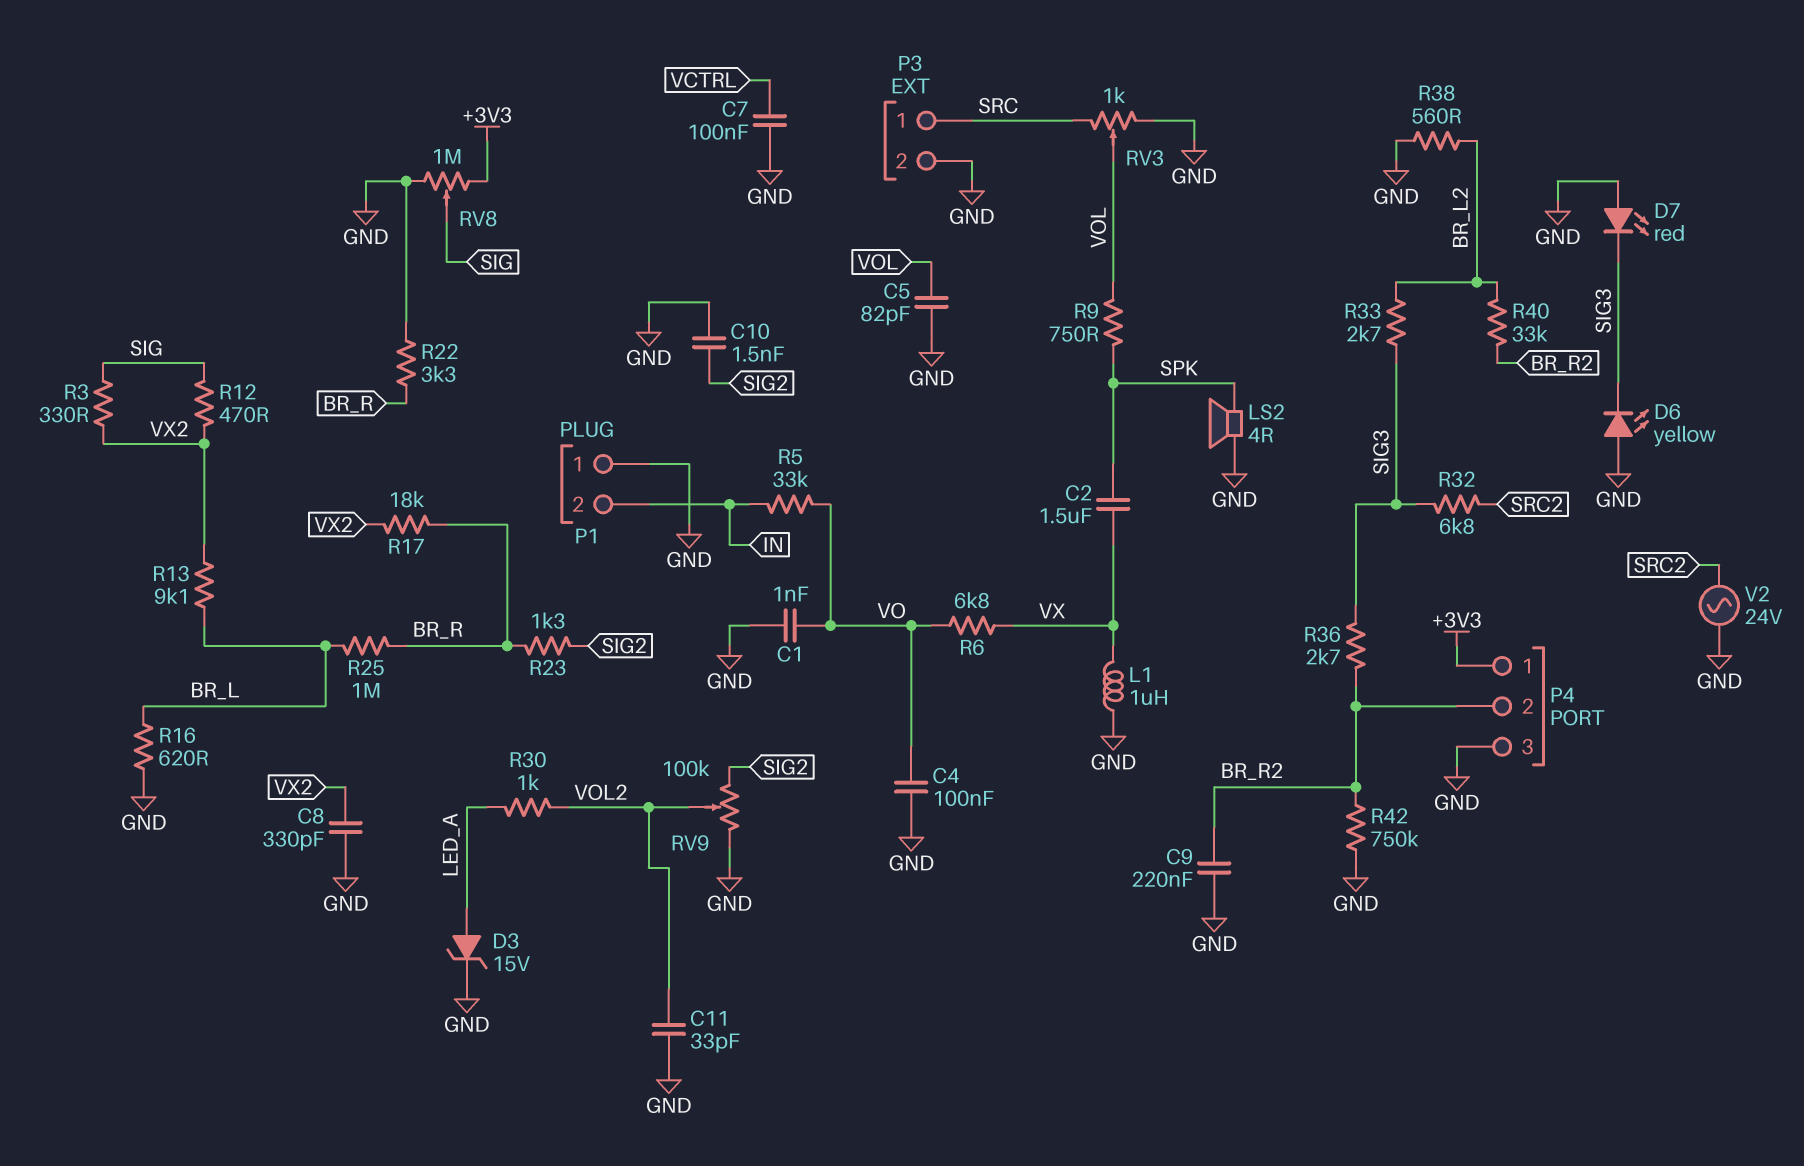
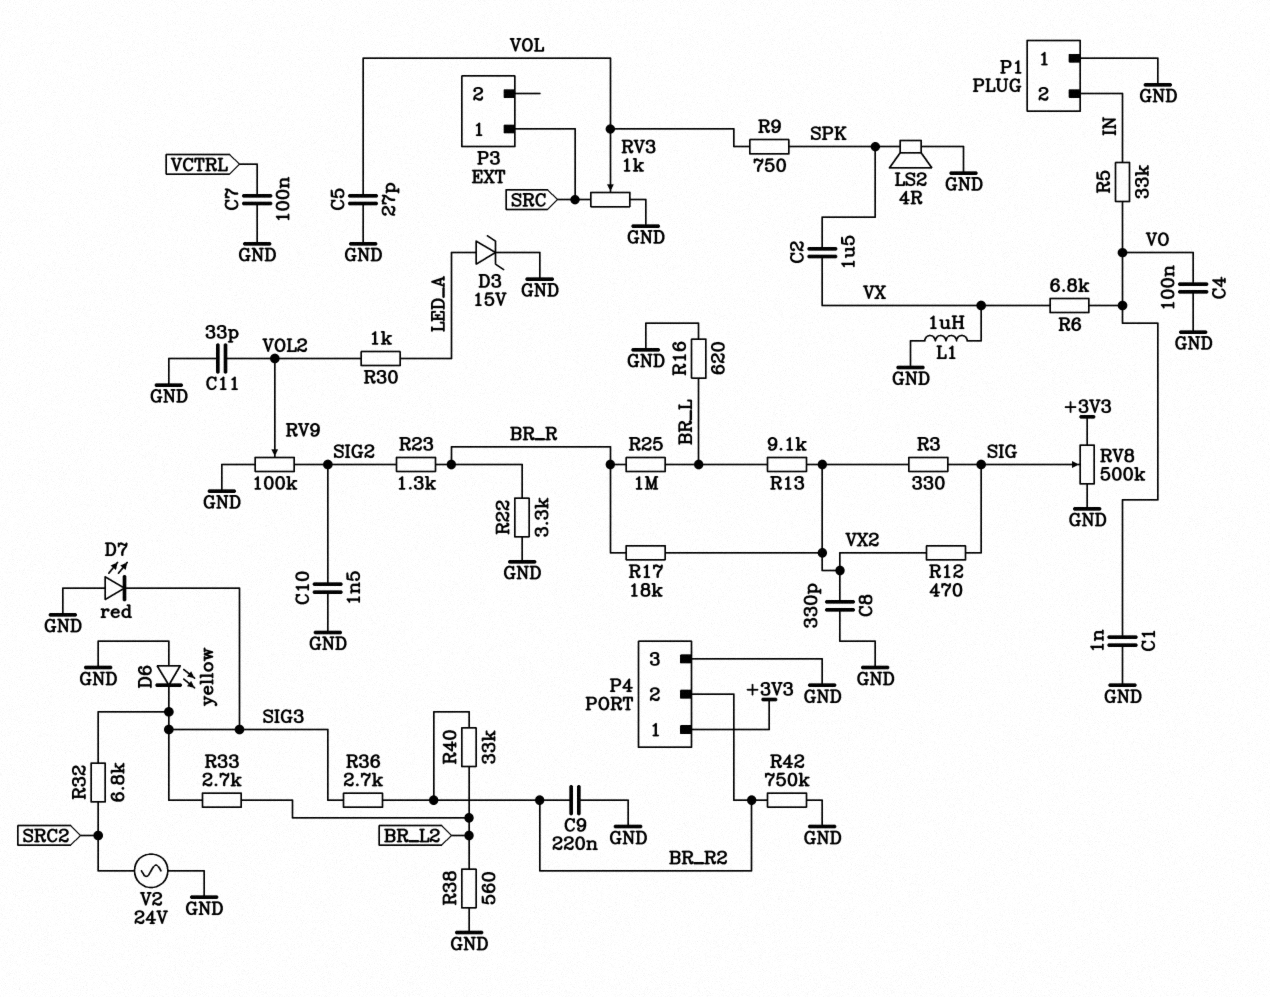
C5: 82pF (GND, VOL) -> 27pF (GND, VOL)
P3 pin 2: GND -> none
RV8: 1M (+3V3, GND, wiper SIG) -> 500k (+3V3, GND, wiper SIG)

